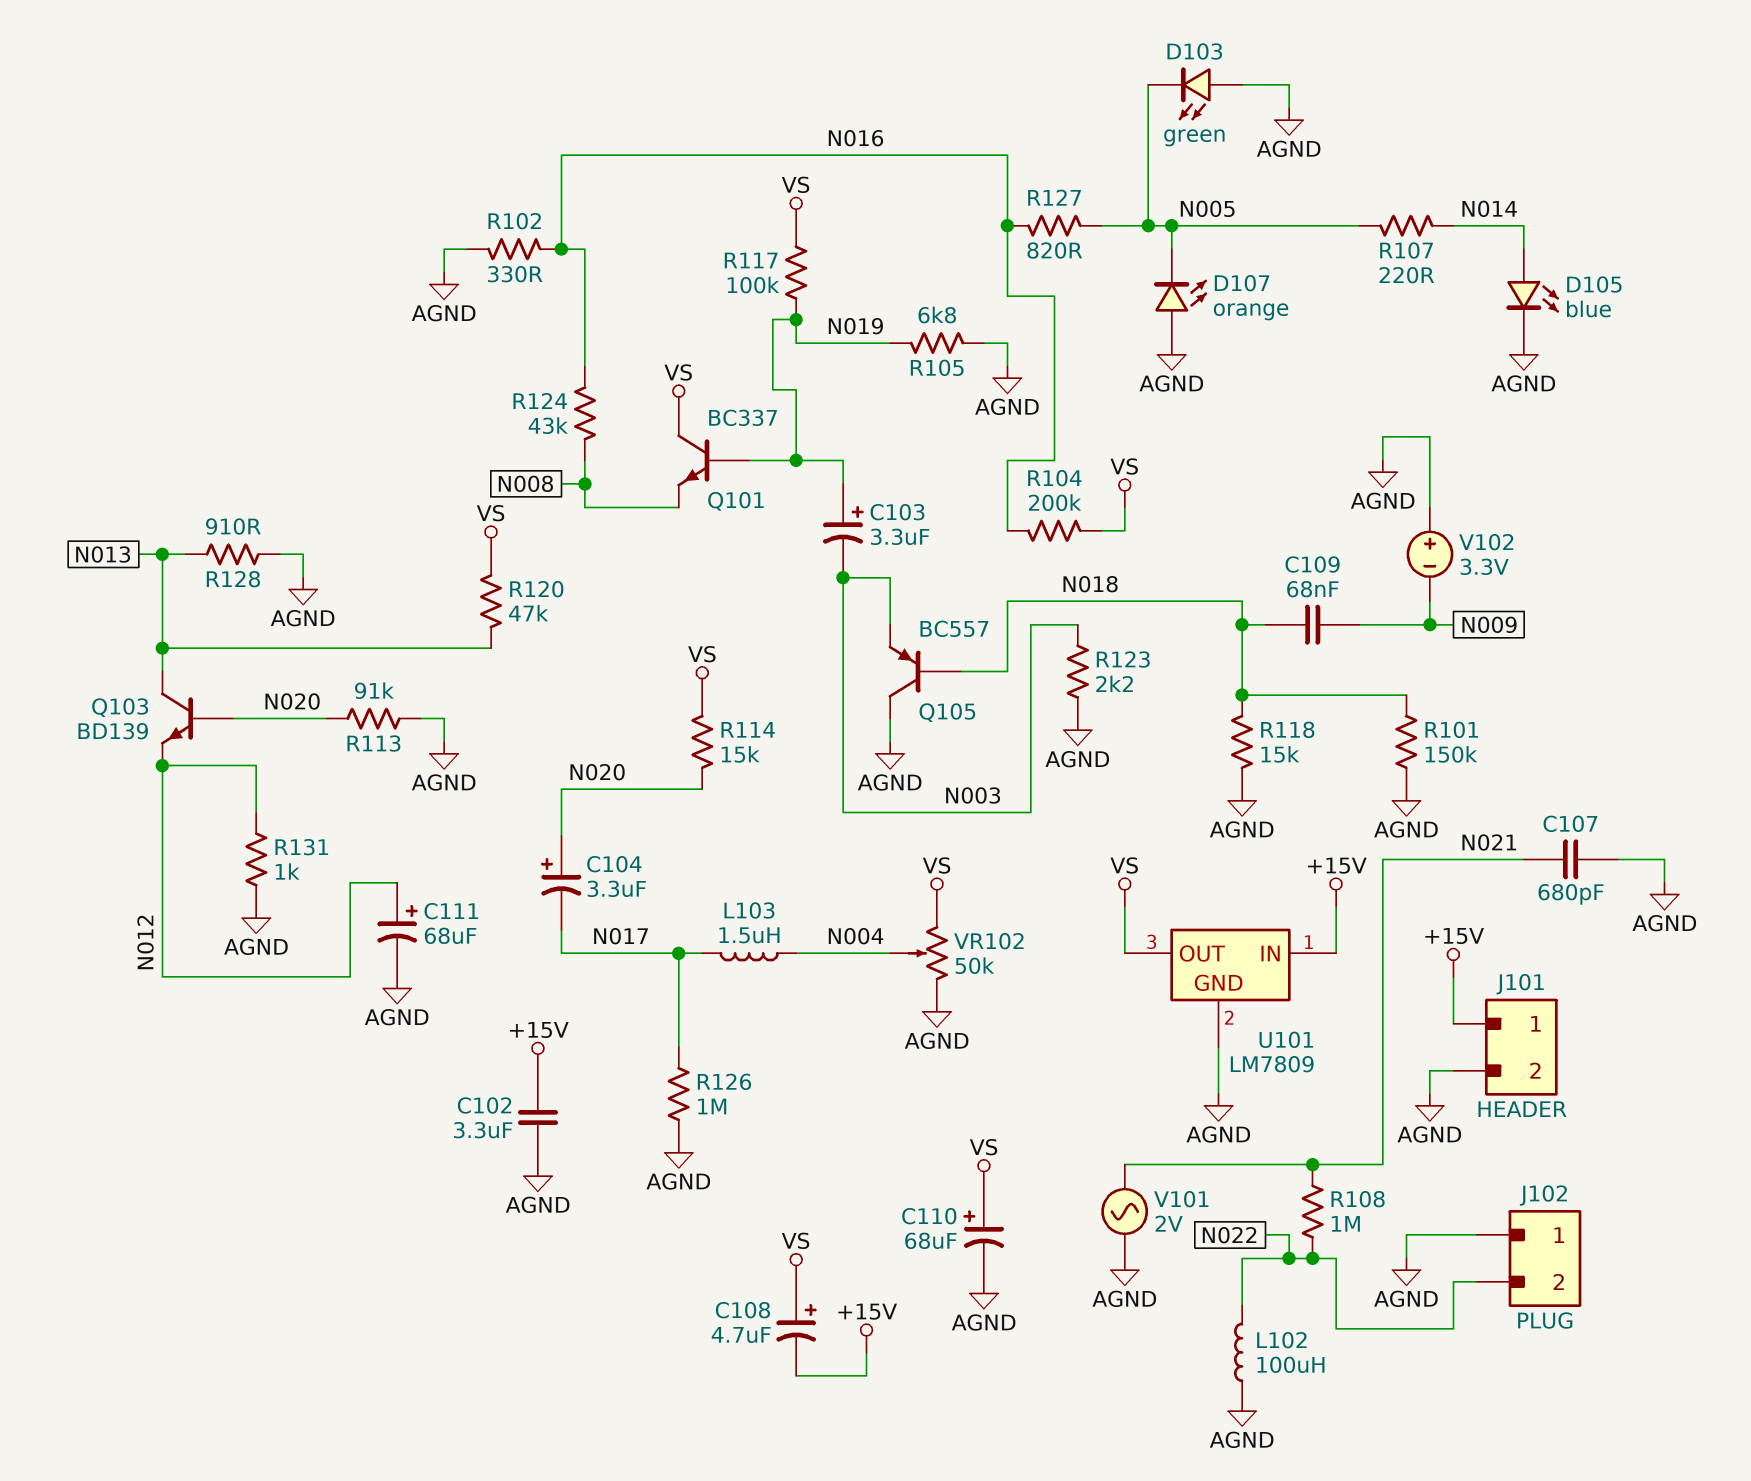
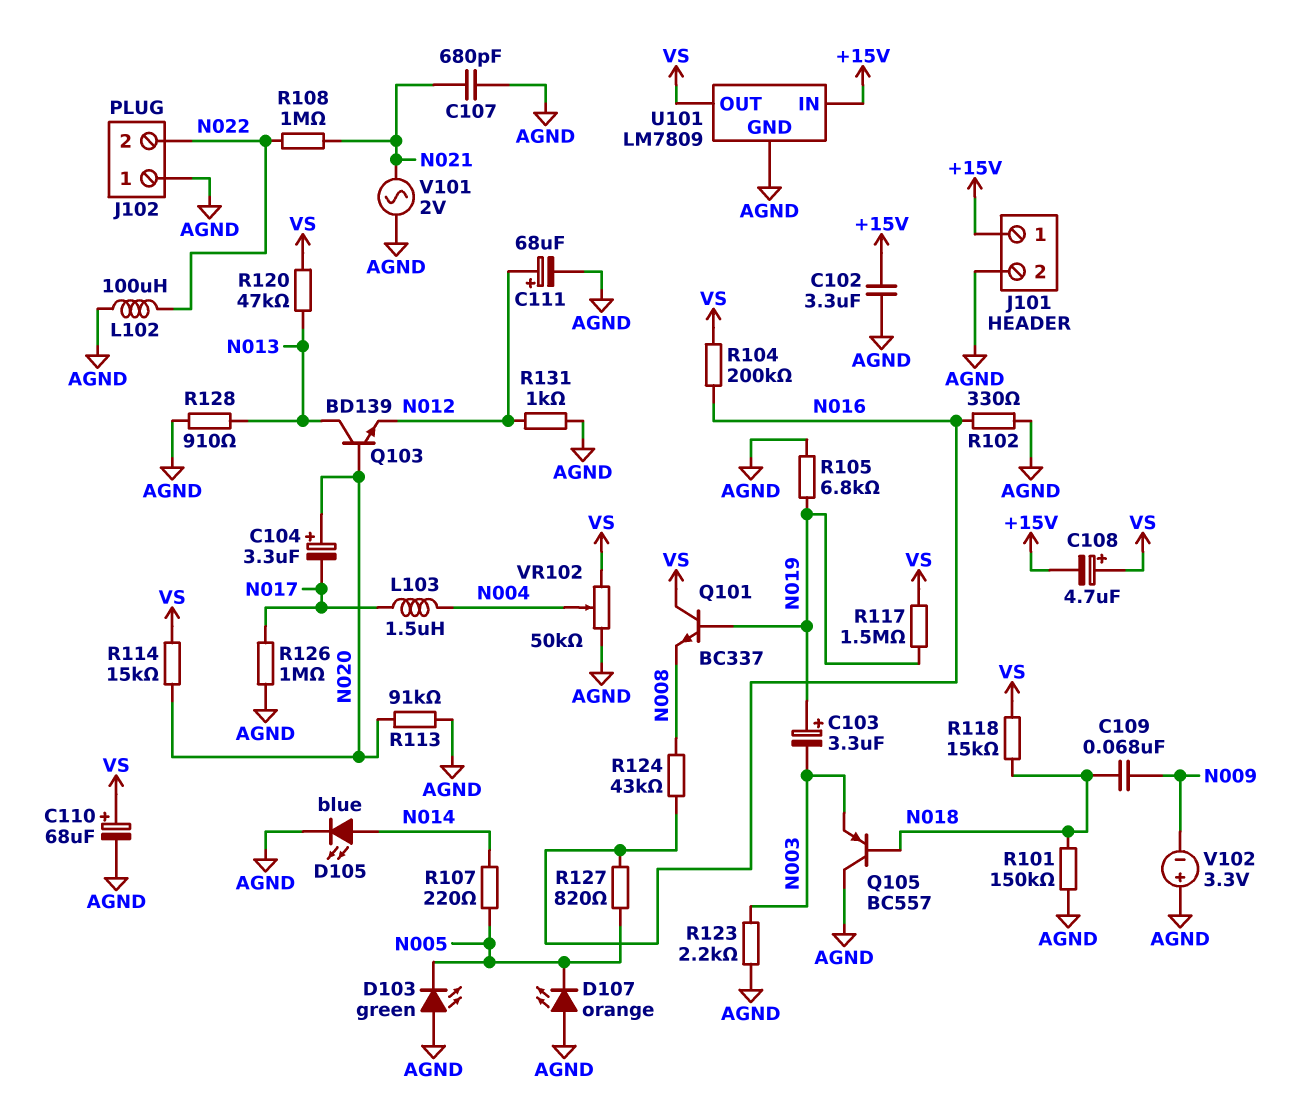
R117: 100k (N019, VS) -> 1.5M (N019, VS)
R118: 15k (AGND, N018) -> 15k (N018, VS)

